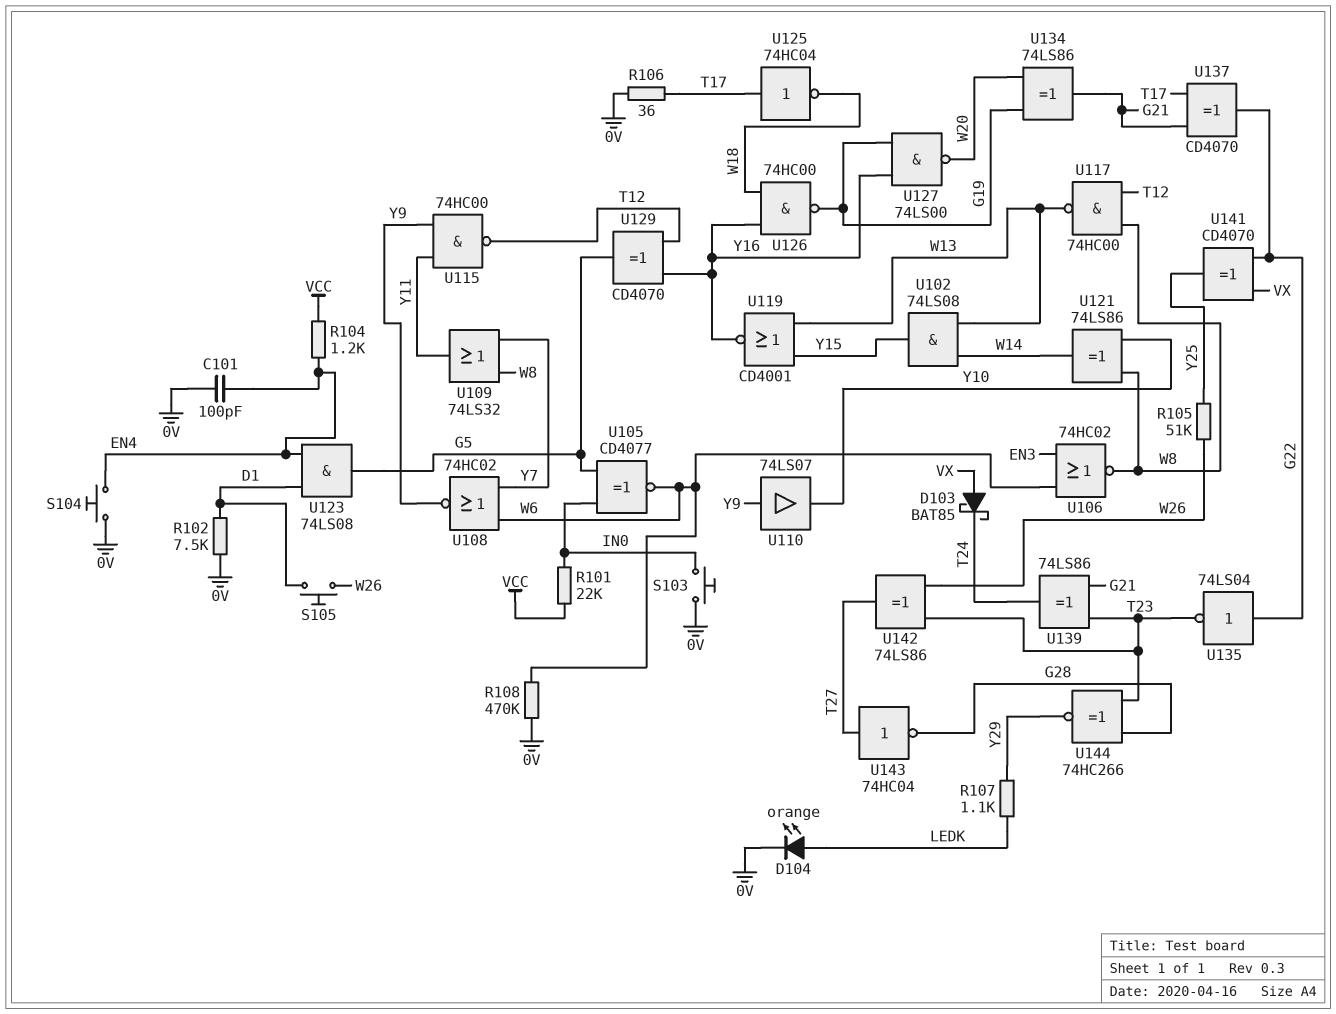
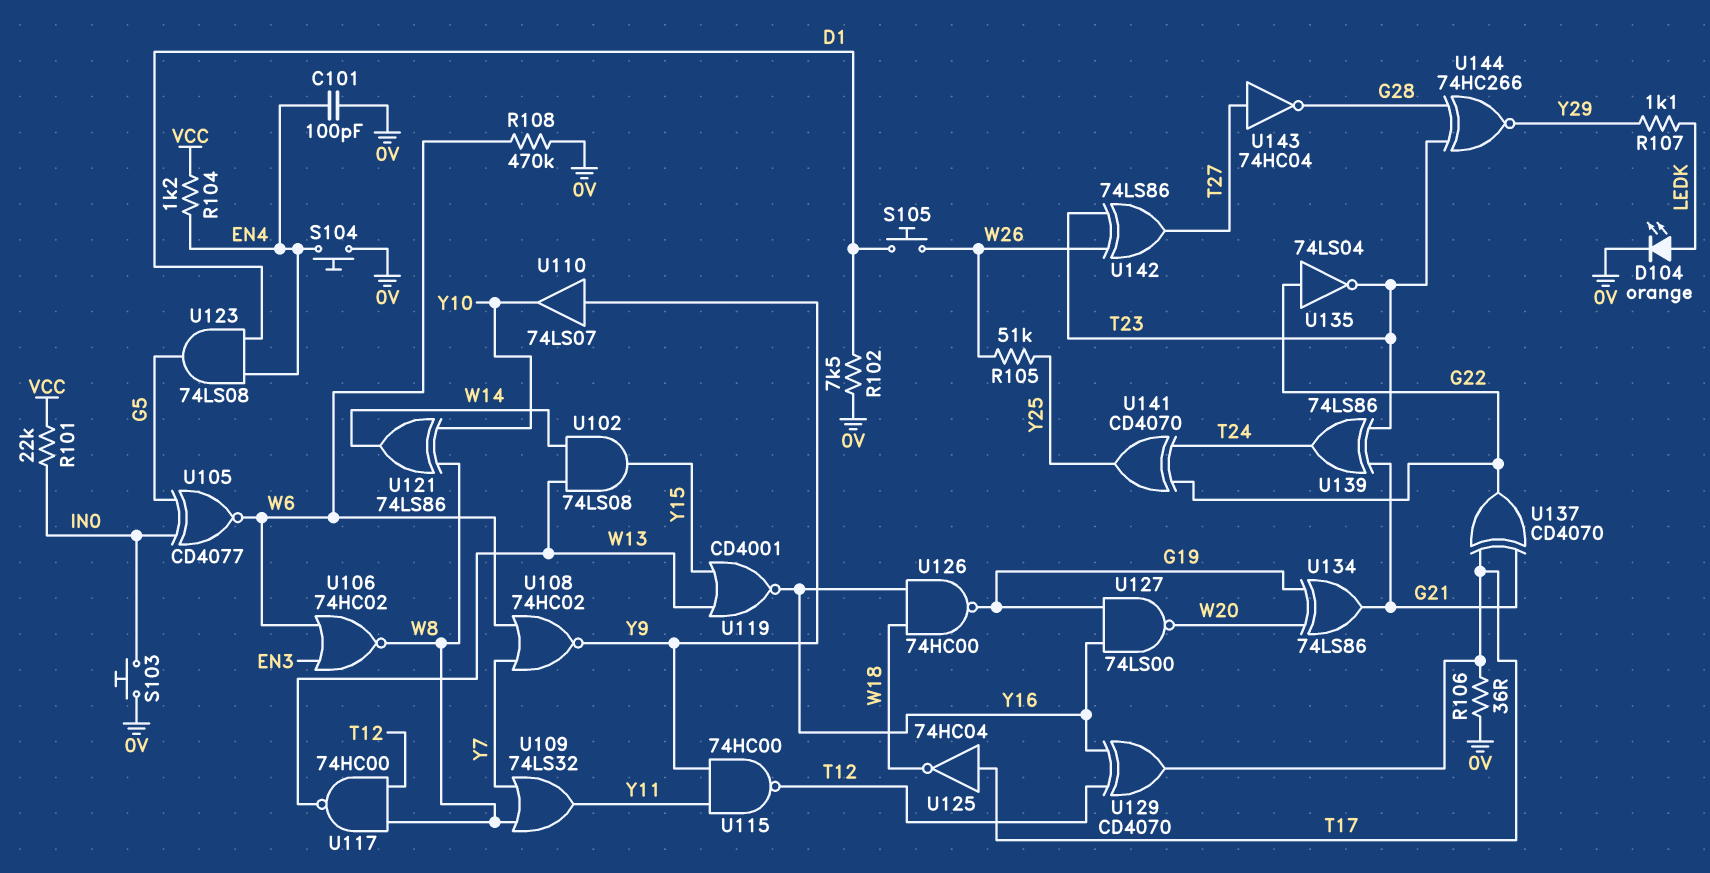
D103: schottky BAT85 (A VX, K T24) -> none
U129: XOR CD4070 (in T12, in Y16, out G5) -> XOR CD4070 (in T12, in Y16, out T17)
U141: XOR CD4070 (in G22, in VX, out Y25) -> XOR CD4070 (in G22, in T24, out Y25)

